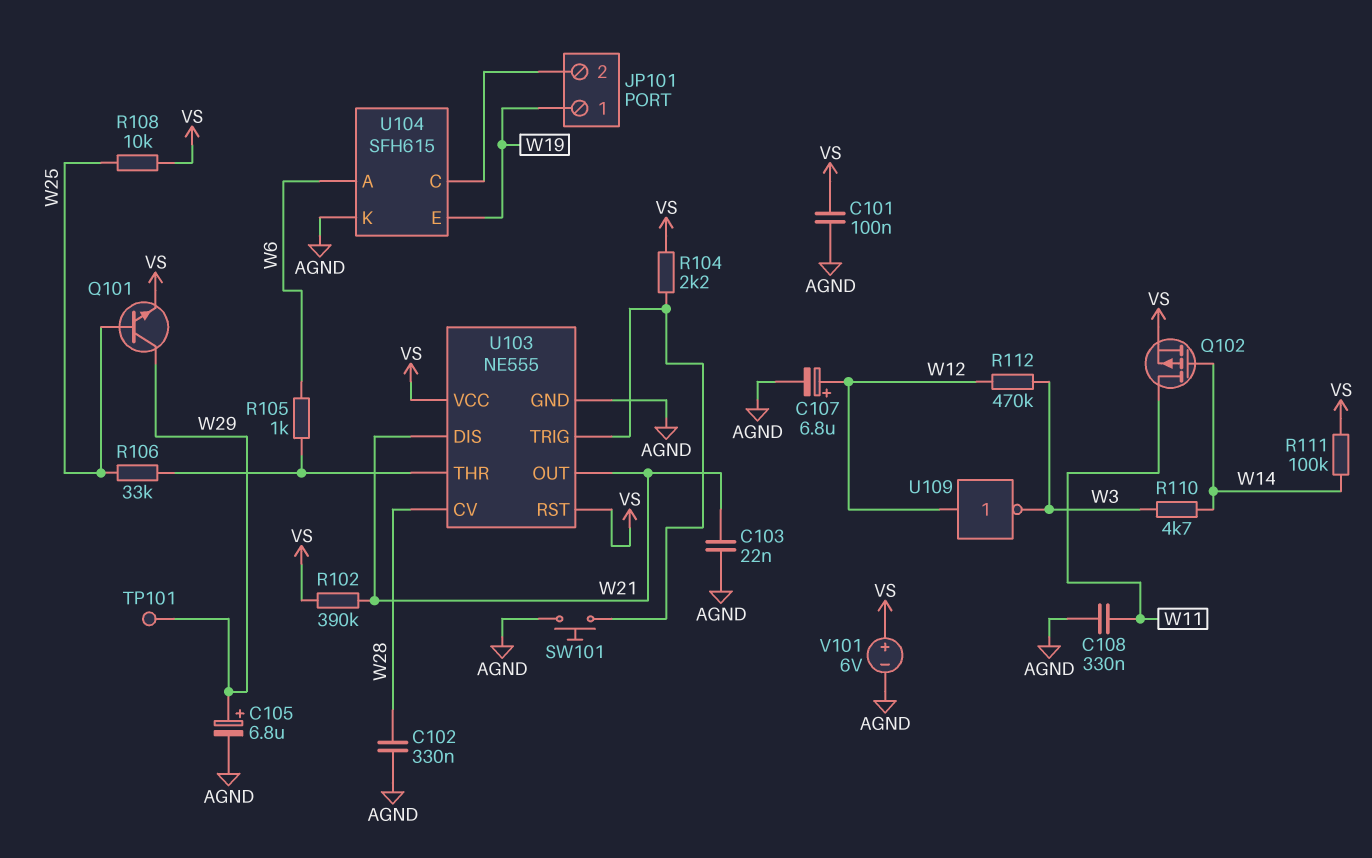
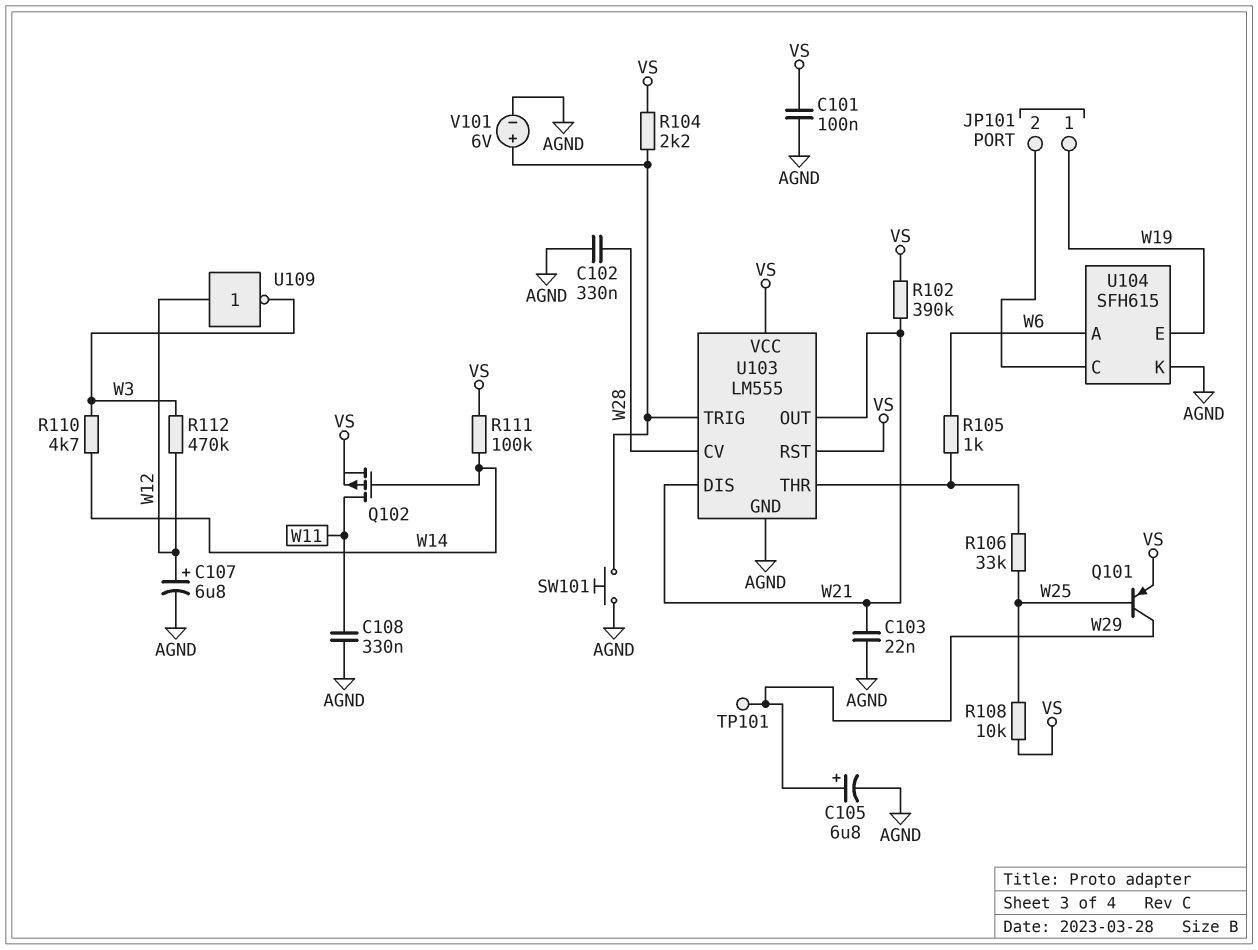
Q101: NPN (B W25, C W29, E VS) -> PNP (B W25, C W29, E VS)
U103: NE555 -> LM555
V101: 6V (plus VS, minus AGND) -> 6V (plus U103/TRIG, minus AGND)

